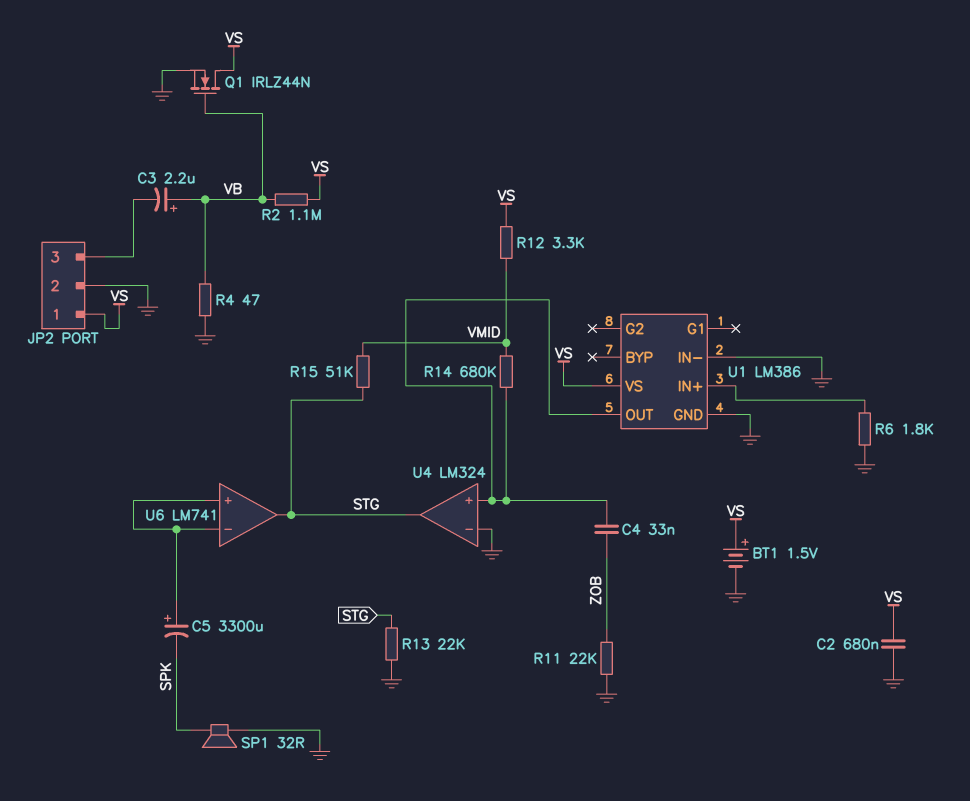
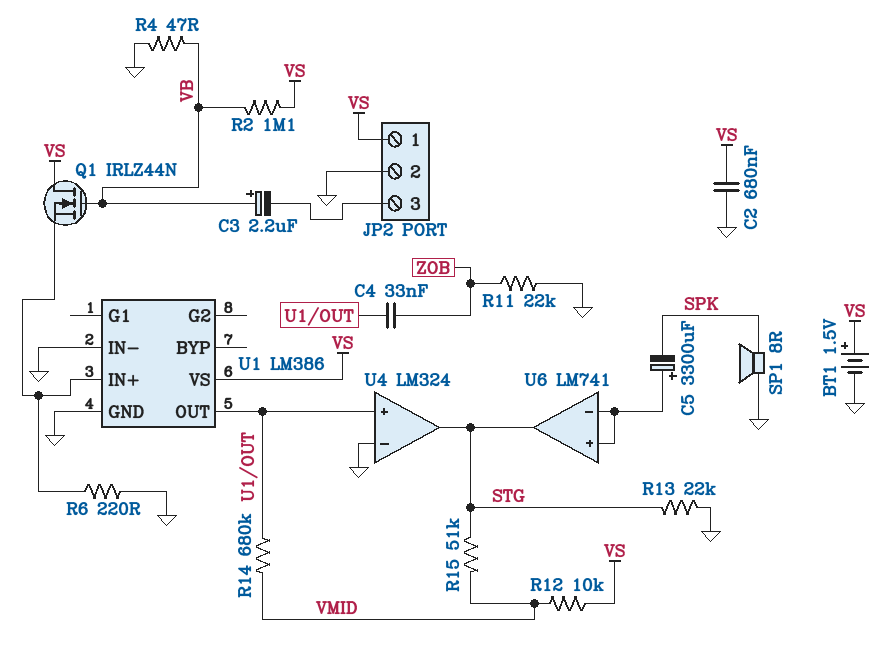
Q1: NMOS IRLZ44N (G VB, D VS, S GND) -> NMOS IRLZ44N (G VB, D VS, S U1/IN+)
R6: 1.8k (GND, U1/IN+) -> 220 (GND, U1/IN+)
R12: 3.3k (VMID, VS) -> 10k (VMID, VS)
SP1: speaker 32R (GND, SPK) -> speaker 8R (GND, SPK)

